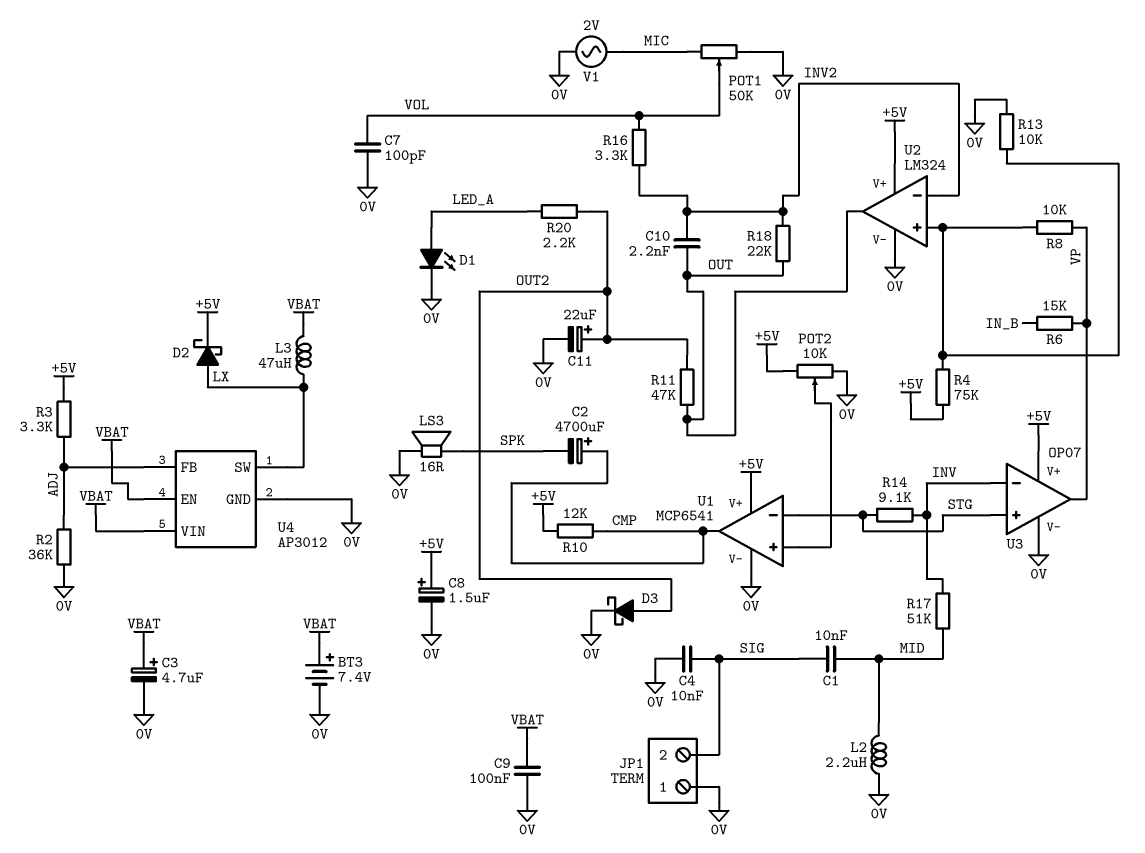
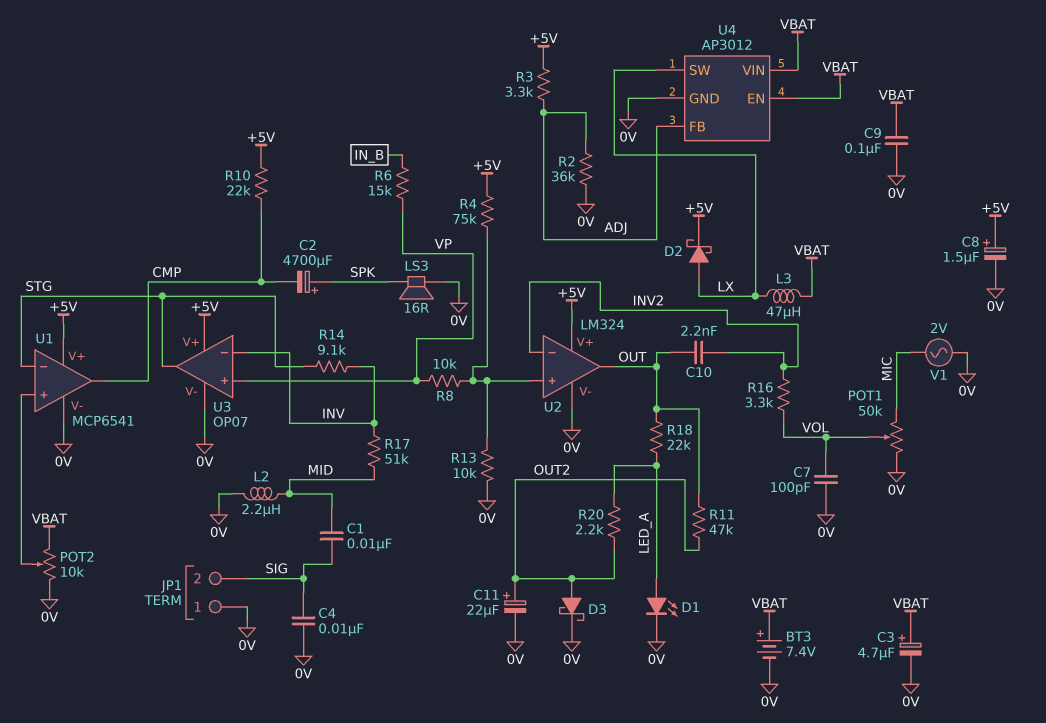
C2: 4700uF (plus CMP, minus SPK) -> 4700uF (plus SPK, minus CMP)
POT2: 10k (+5V, 0V, wiper U1/in+) -> 10k (0V, VBAT, wiper U1/in+)
R10: 12k (+5V, CMP) -> 22k (+5V, CMP)
R18: 22k (INV2, OUT) -> 22k (LED_A, OUT)
U3 pin in+: STG -> VP
U3 pin out: VP -> STG

